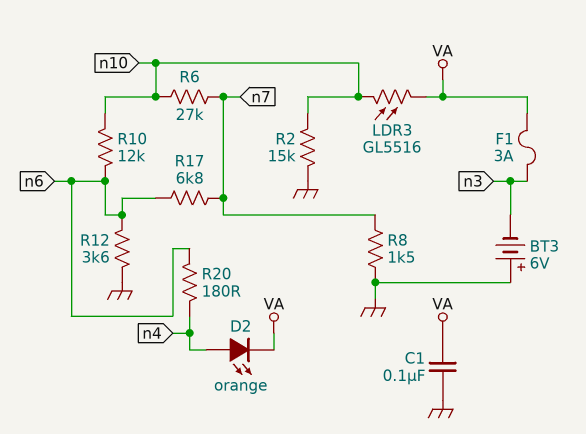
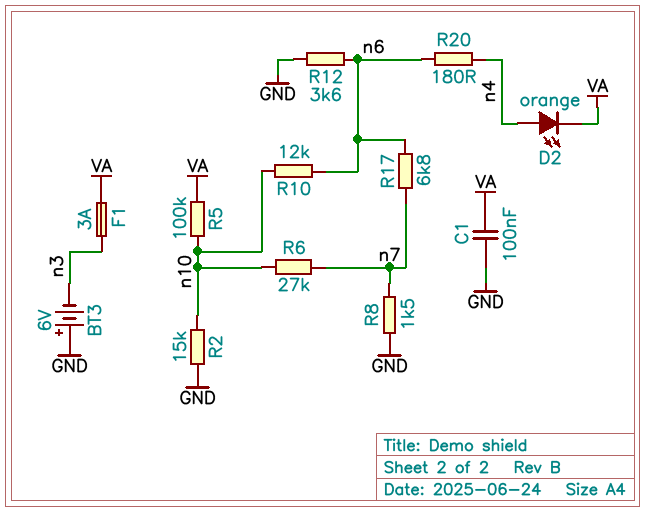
LDR3: GL5516 (VA, n10) -> none
R5: none -> 100k (VA, n10)

